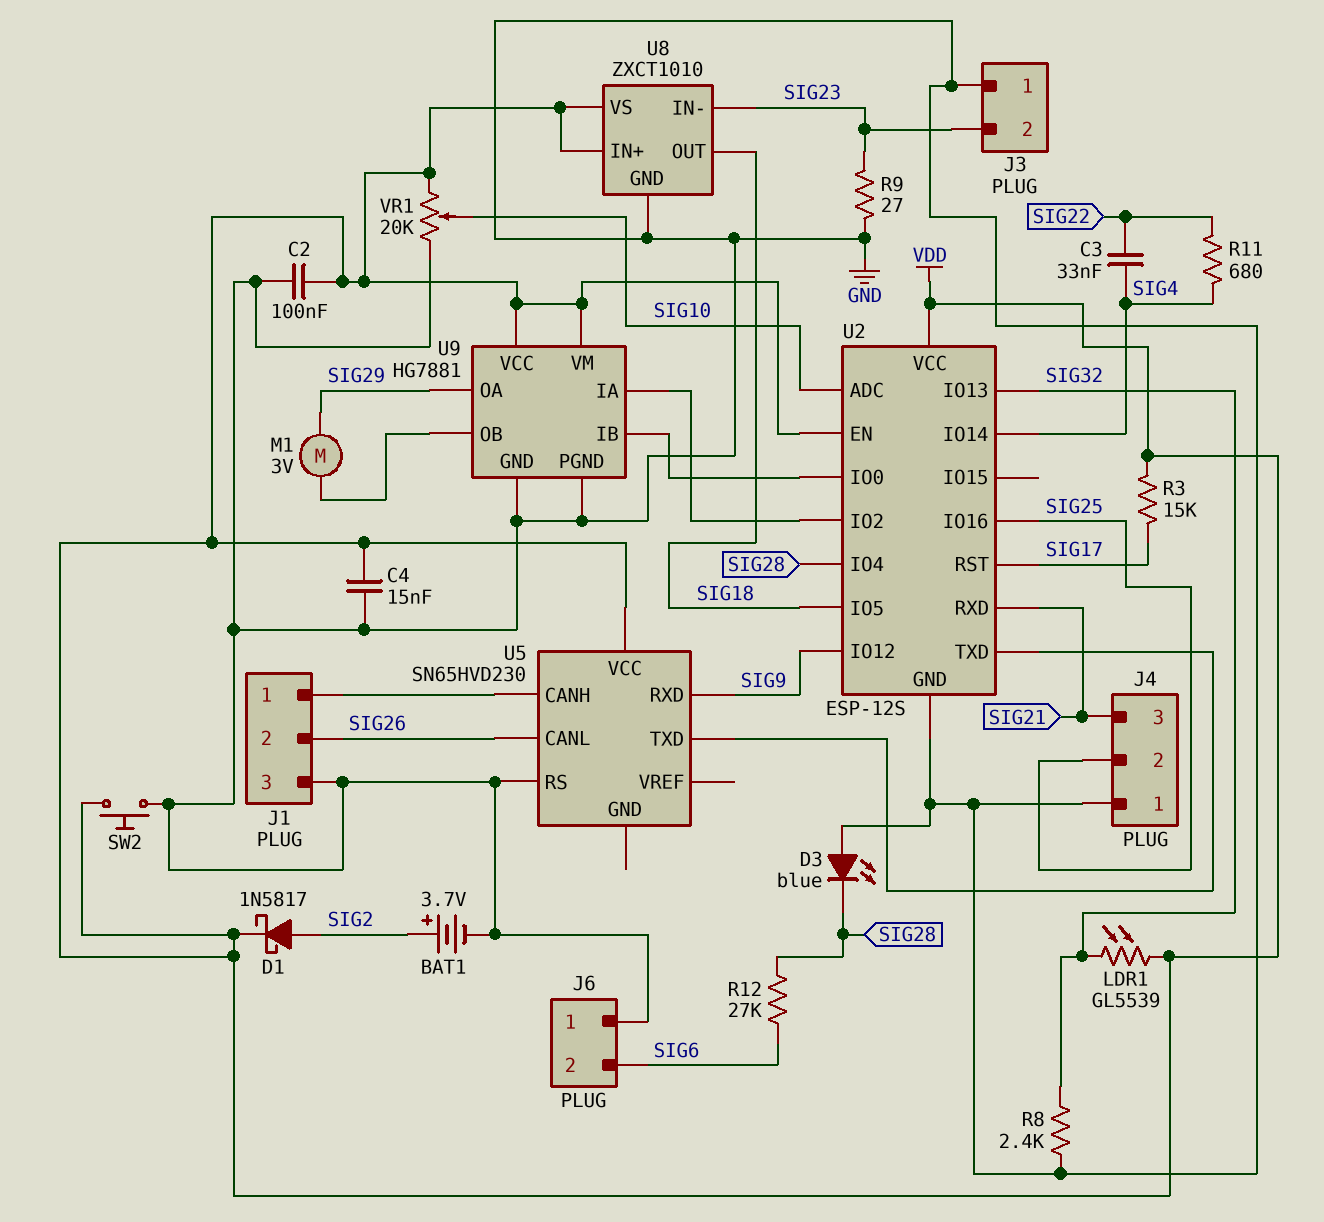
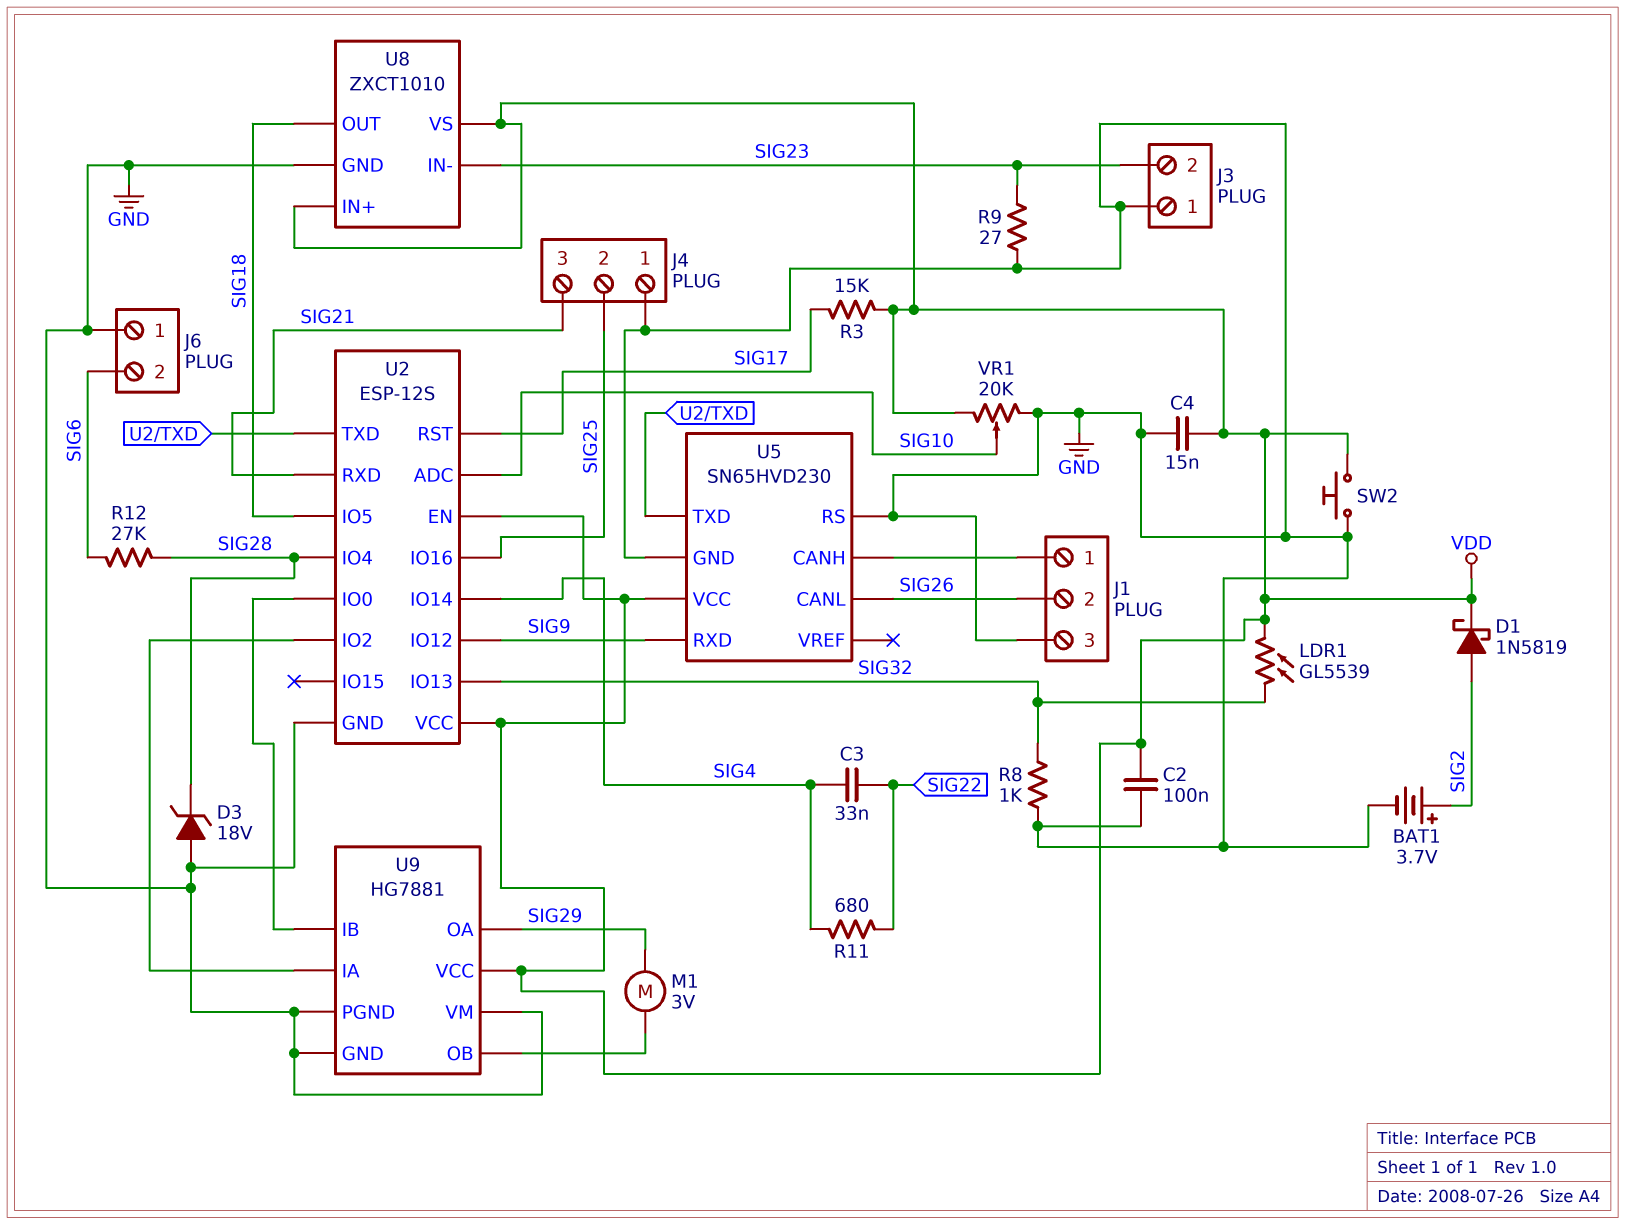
D1: schottky 1N5817 (A SIG2, K VDD) -> schottky 1N5819 (A SIG2, K VDD)
D3: LED blue (A GND, K SIG28) -> zener 18V (A GND, K SIG28)
R8: 2.4k (GND, SIG32) -> 1k (GND, SIG32)
U5 pin GND: none -> GND
U9 pin VM: VDD -> GND

